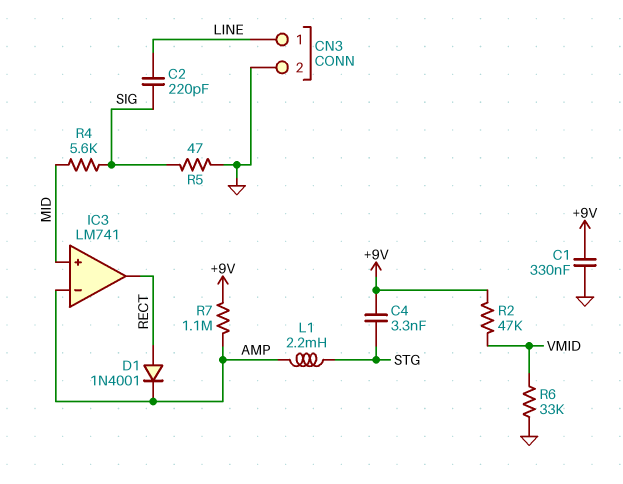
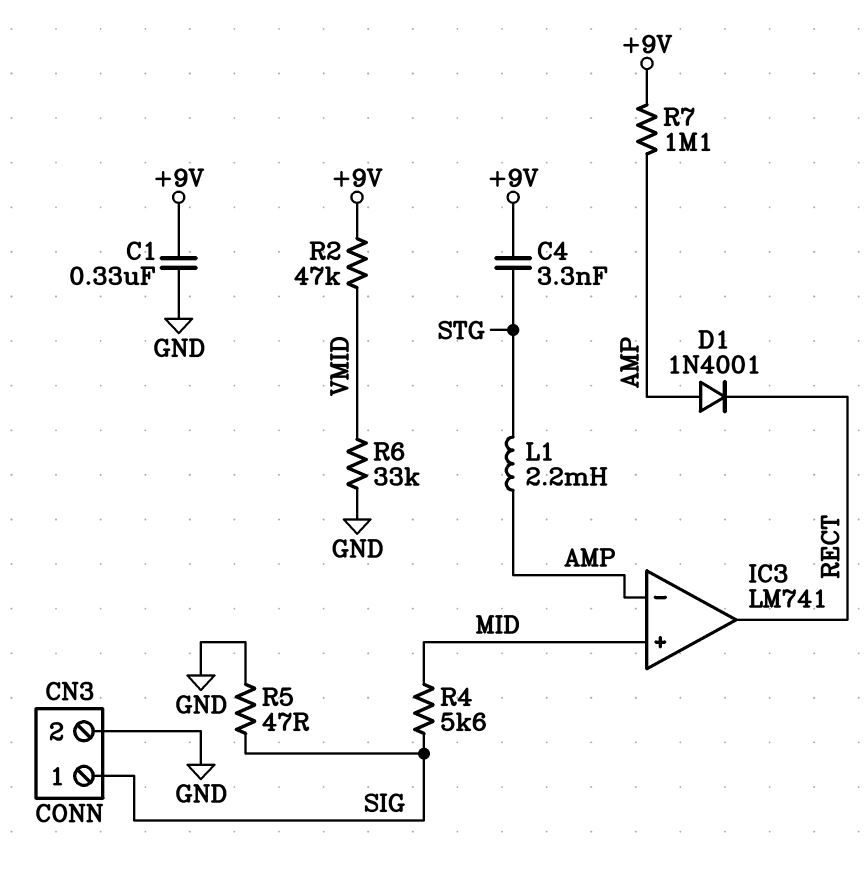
C2: 220pF (LINE, SIG) -> none
CN3 pin 1: LINE -> SIG
D1: diode 1N4001 (A RECT, K AMP) -> diode 1N4001 (A AMP, K RECT)

